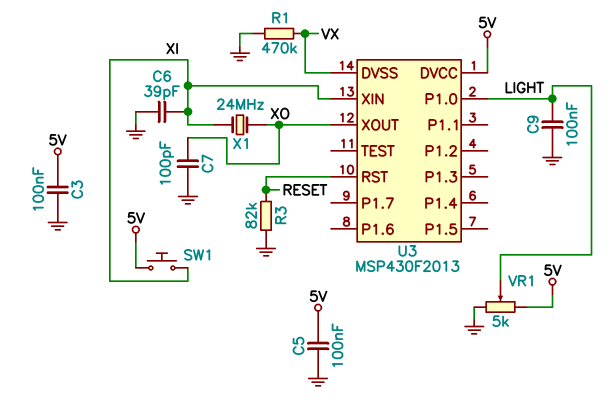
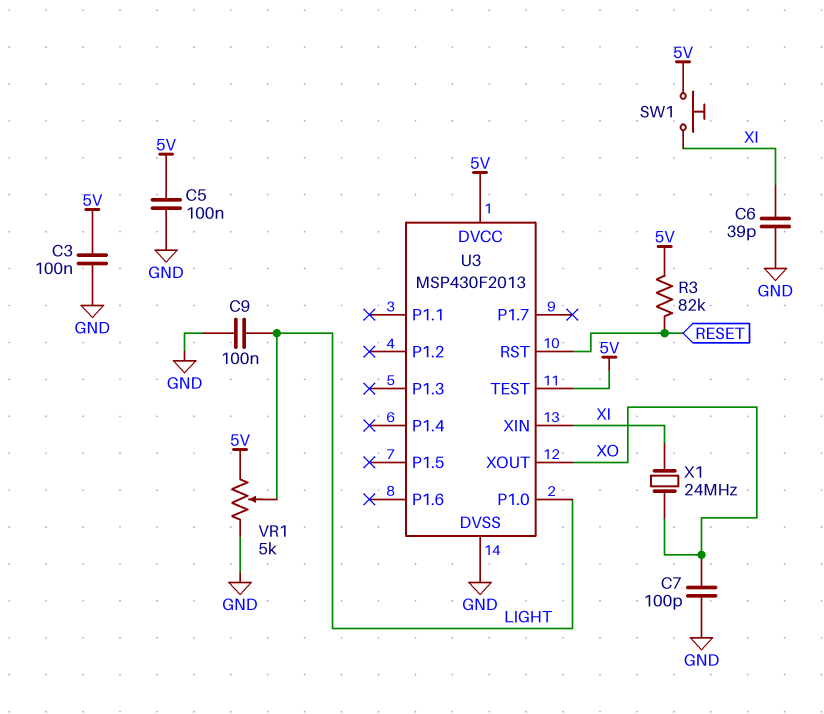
R1: 470k (GND, VX) -> none
R3: 82k (GND, RESET) -> 82k (5V, RESET)
U3 pin DVSS: VX -> GND
U3 pin TEST: none -> 5V

